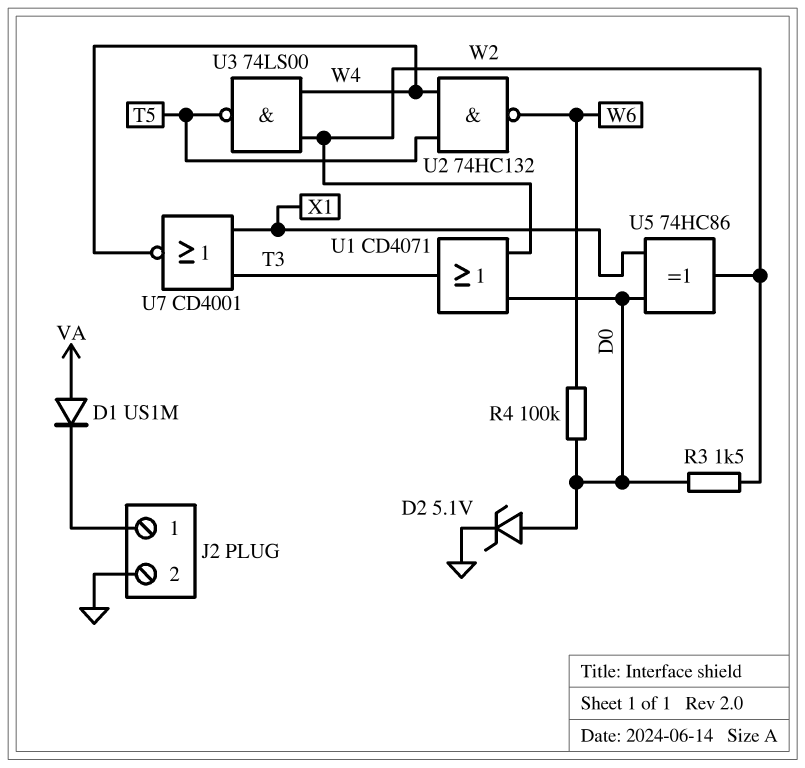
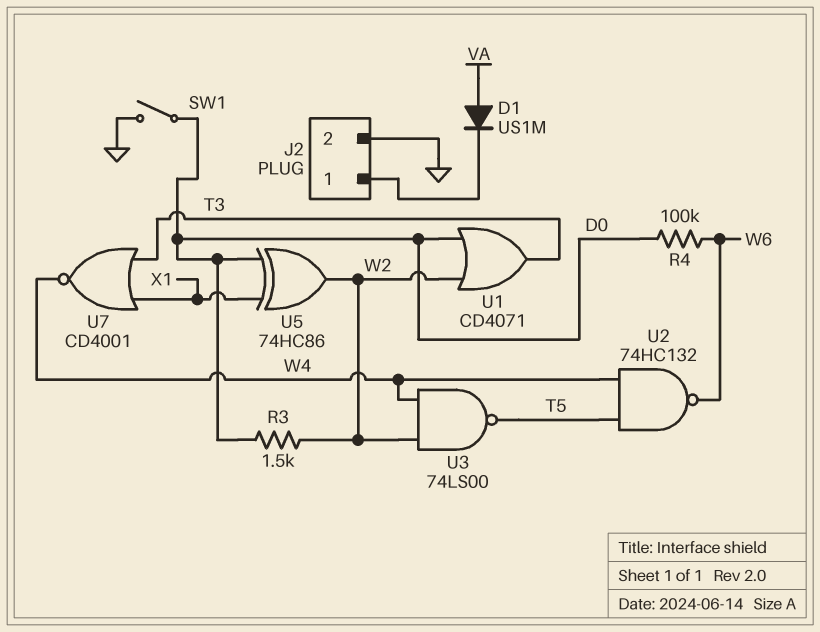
D2: zener 5.1V (A D0, K GND) -> none
SW1: none -> switch (D0, GND)

